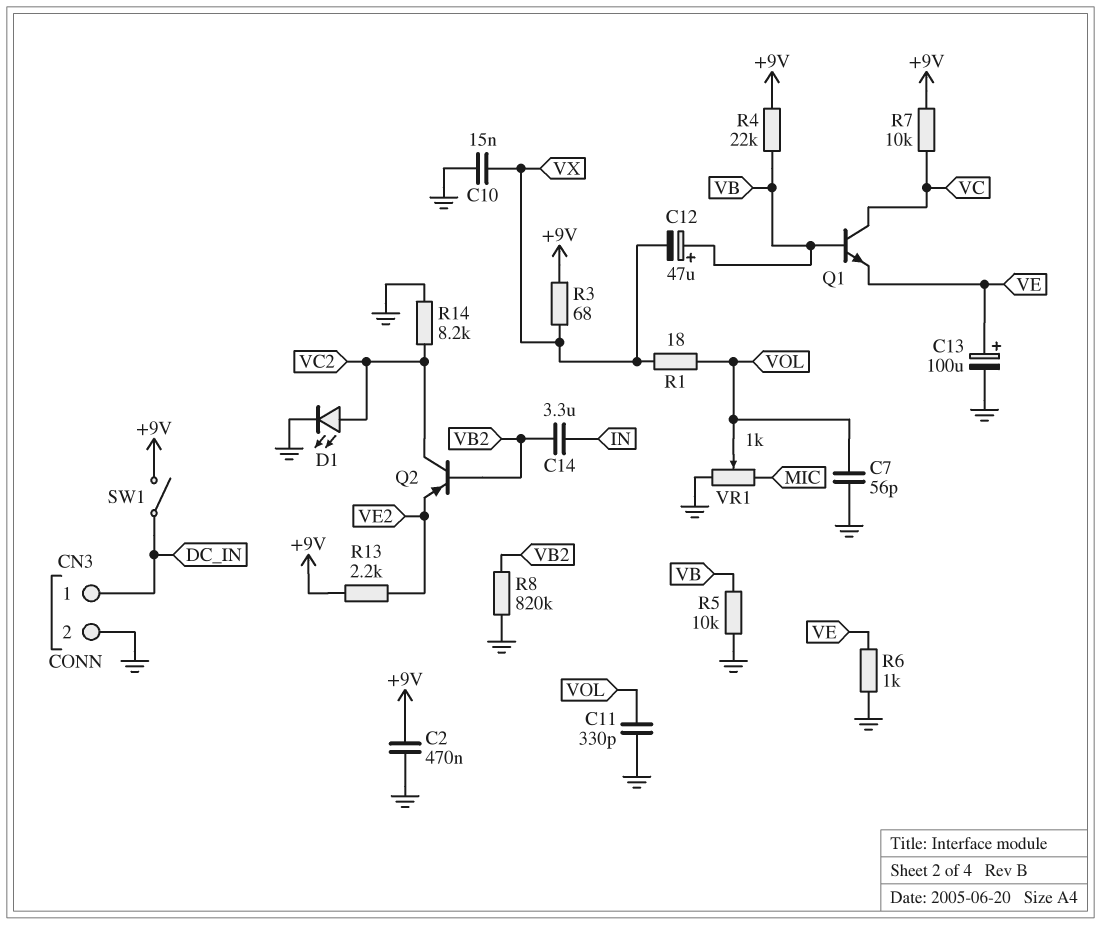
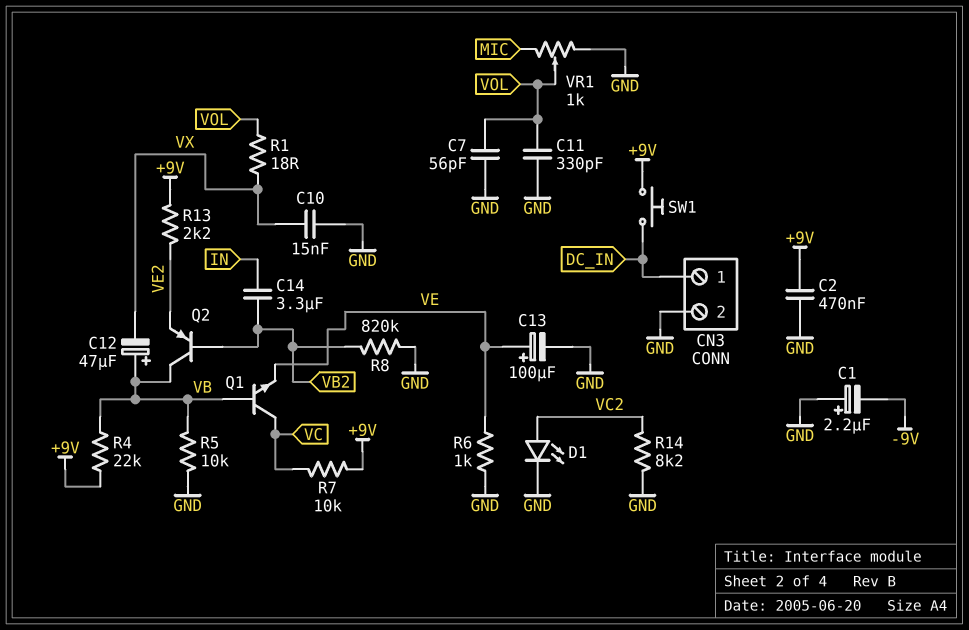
C1: none -> 2.2uF (plus GND, minus -9V)
Q2: PNP (B VB2, C VC2, E VE2) -> PNP (B VB2, C VB, E VE2)
R3: 68 (+9V, VX) -> none
SW1: switch (+9V, DC_IN) -> button (+9V, DC_IN)

